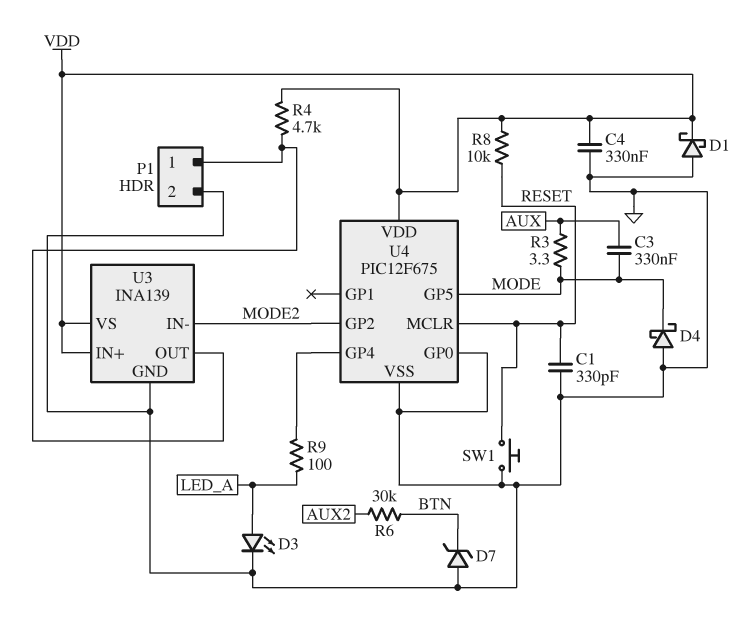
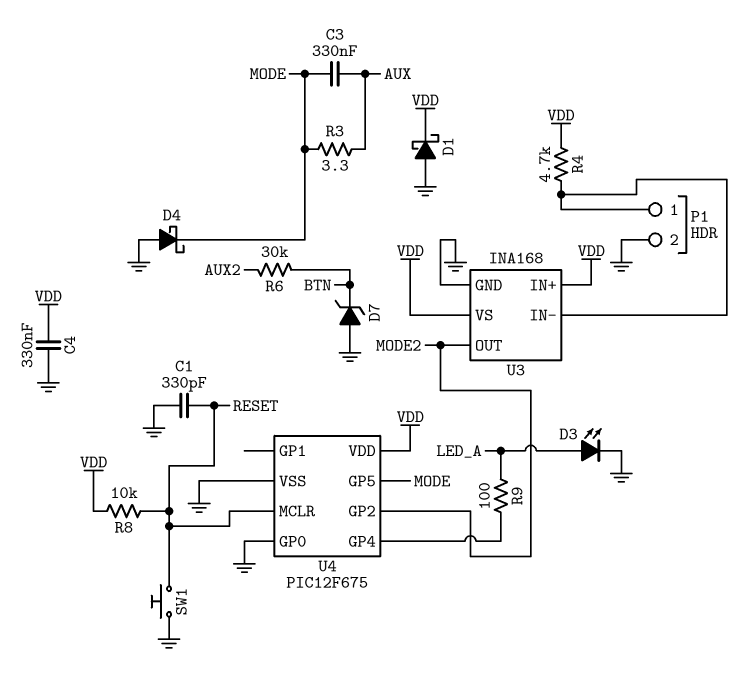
U3: INA139 -> INA168
U3 pin IN-: MODE2 -> P1/1
U3 pin OUT: P1/1 -> MODE2

